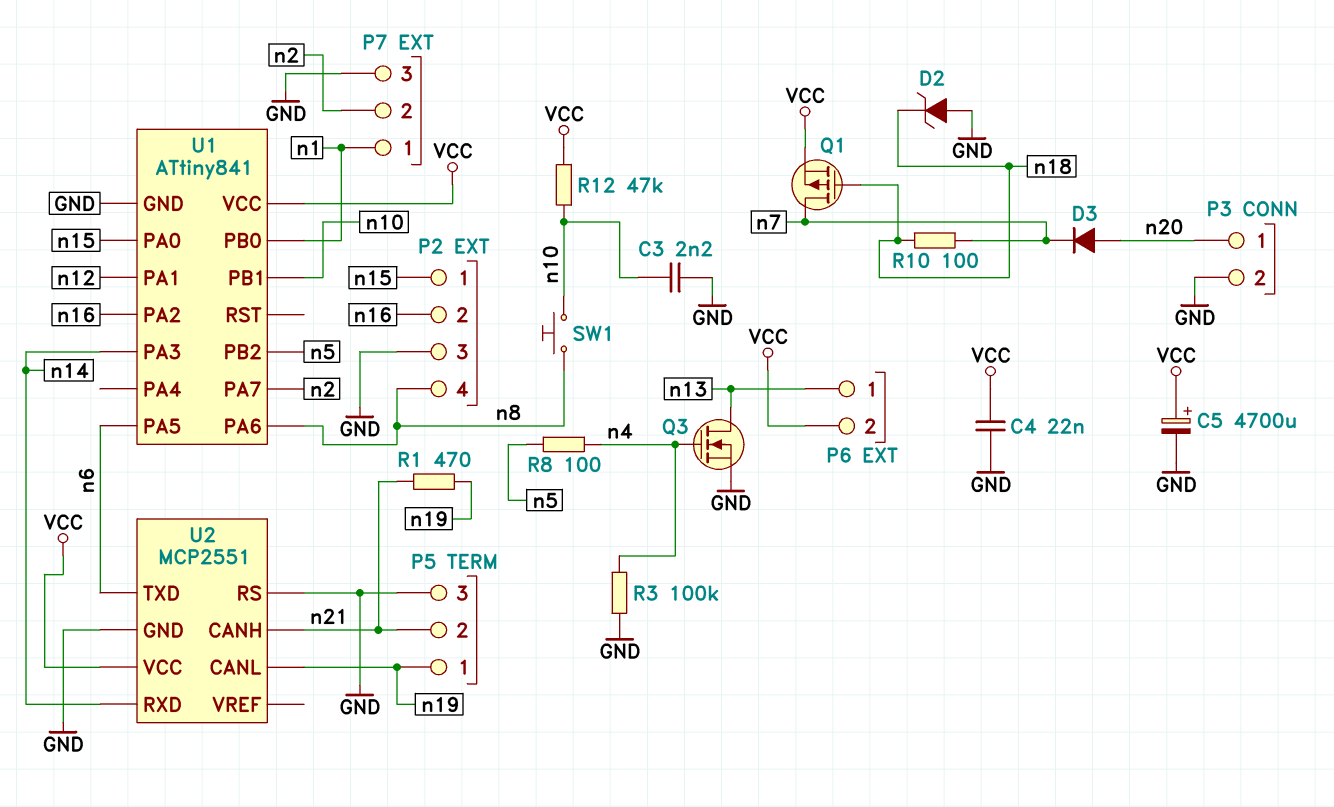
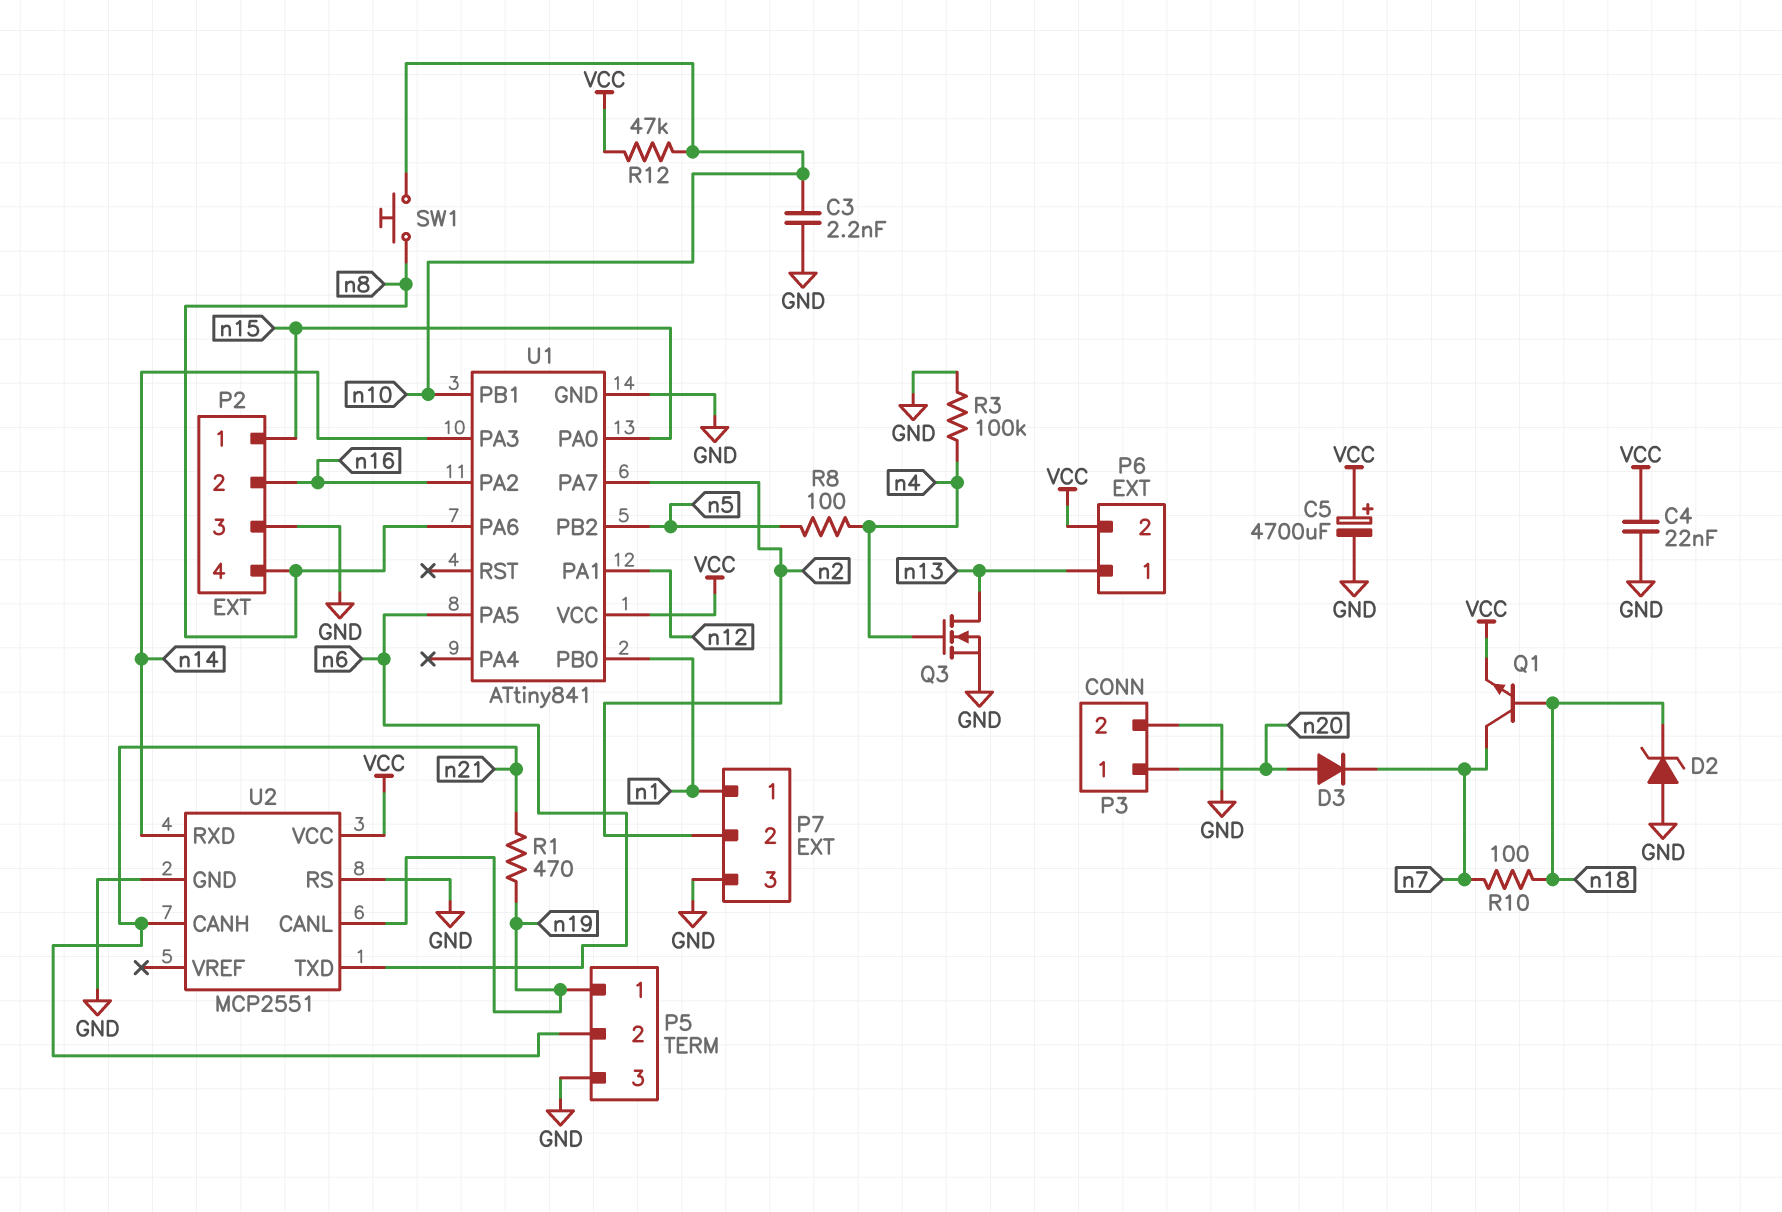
Q1: PMOS (G n18, D n7, S VCC) -> NPN (B n18, C n7, E VCC)

